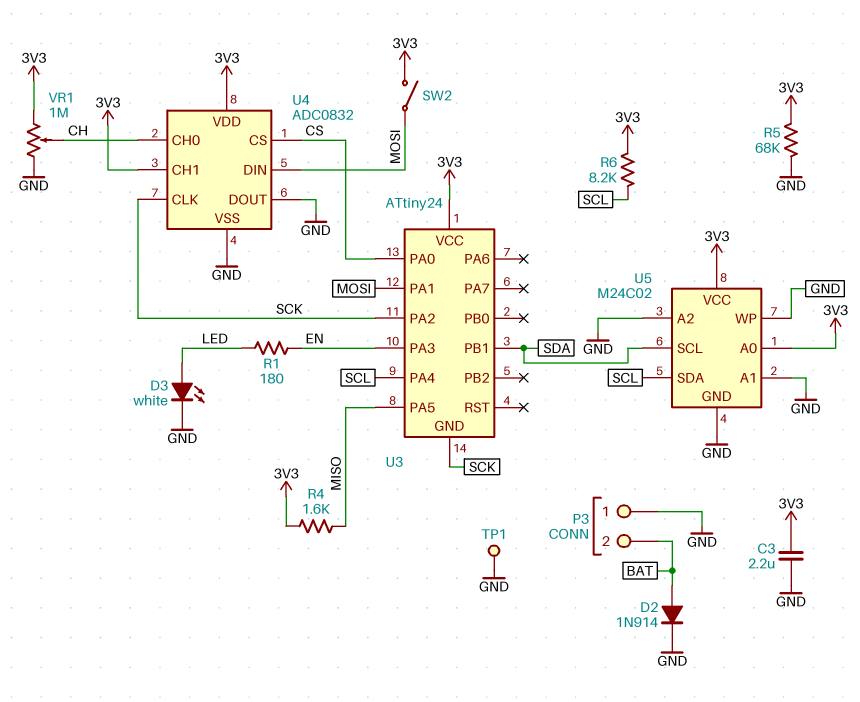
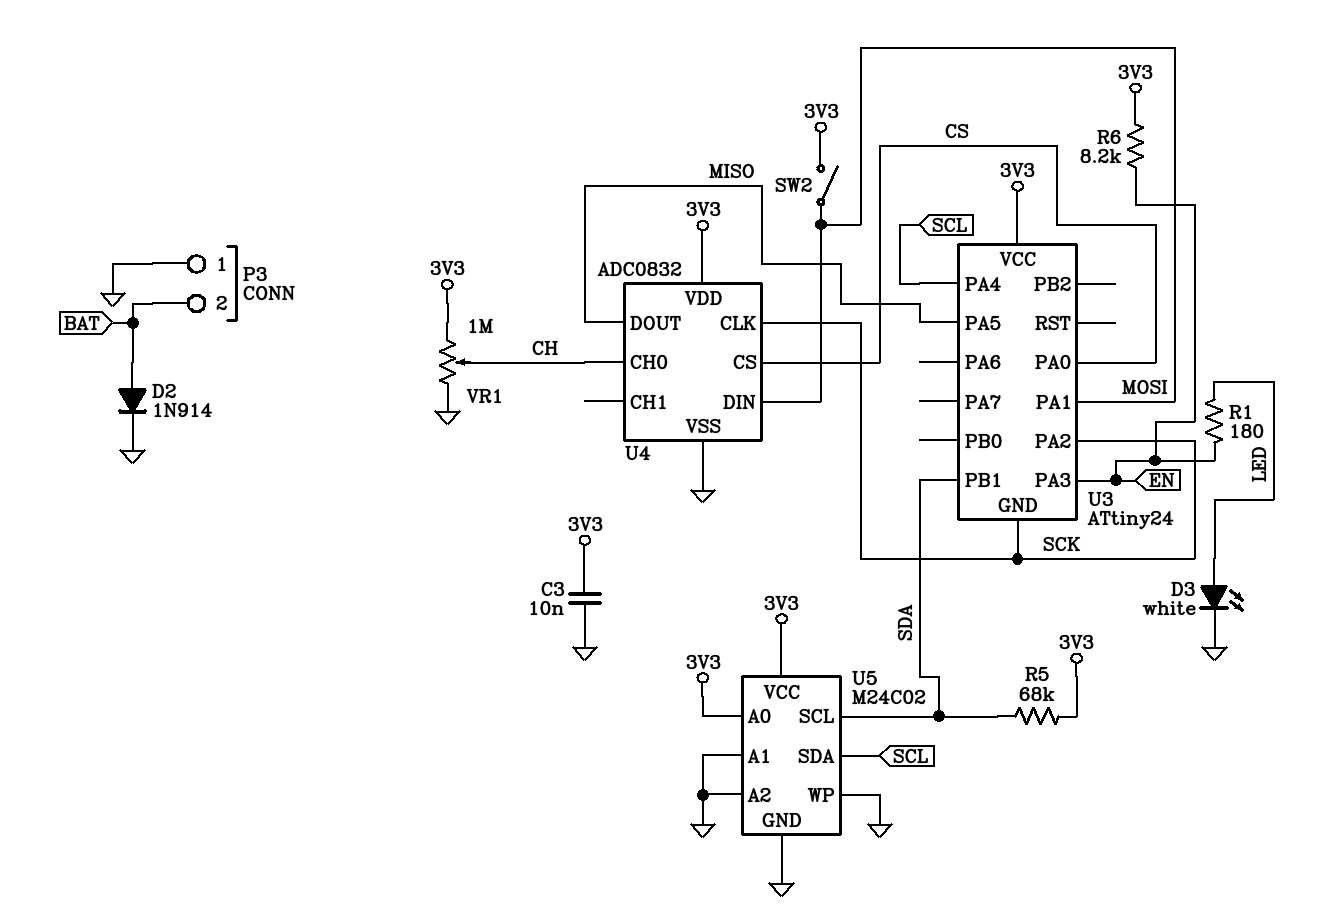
C3: 2.2uF (3V3, GND) -> 10nF (3V3, GND)
R4: 1.6k (3V3, MISO) -> none
R5: 68k (3V3, GND) -> 68k (3V3, SDA)
R6: 8.2k (3V3, SCL) -> 8.2k (3V3, EN)
TP1: test point (GND) -> none
U4 pin CH1: 3V3 -> none
U4 pin DOUT: GND -> MISO

